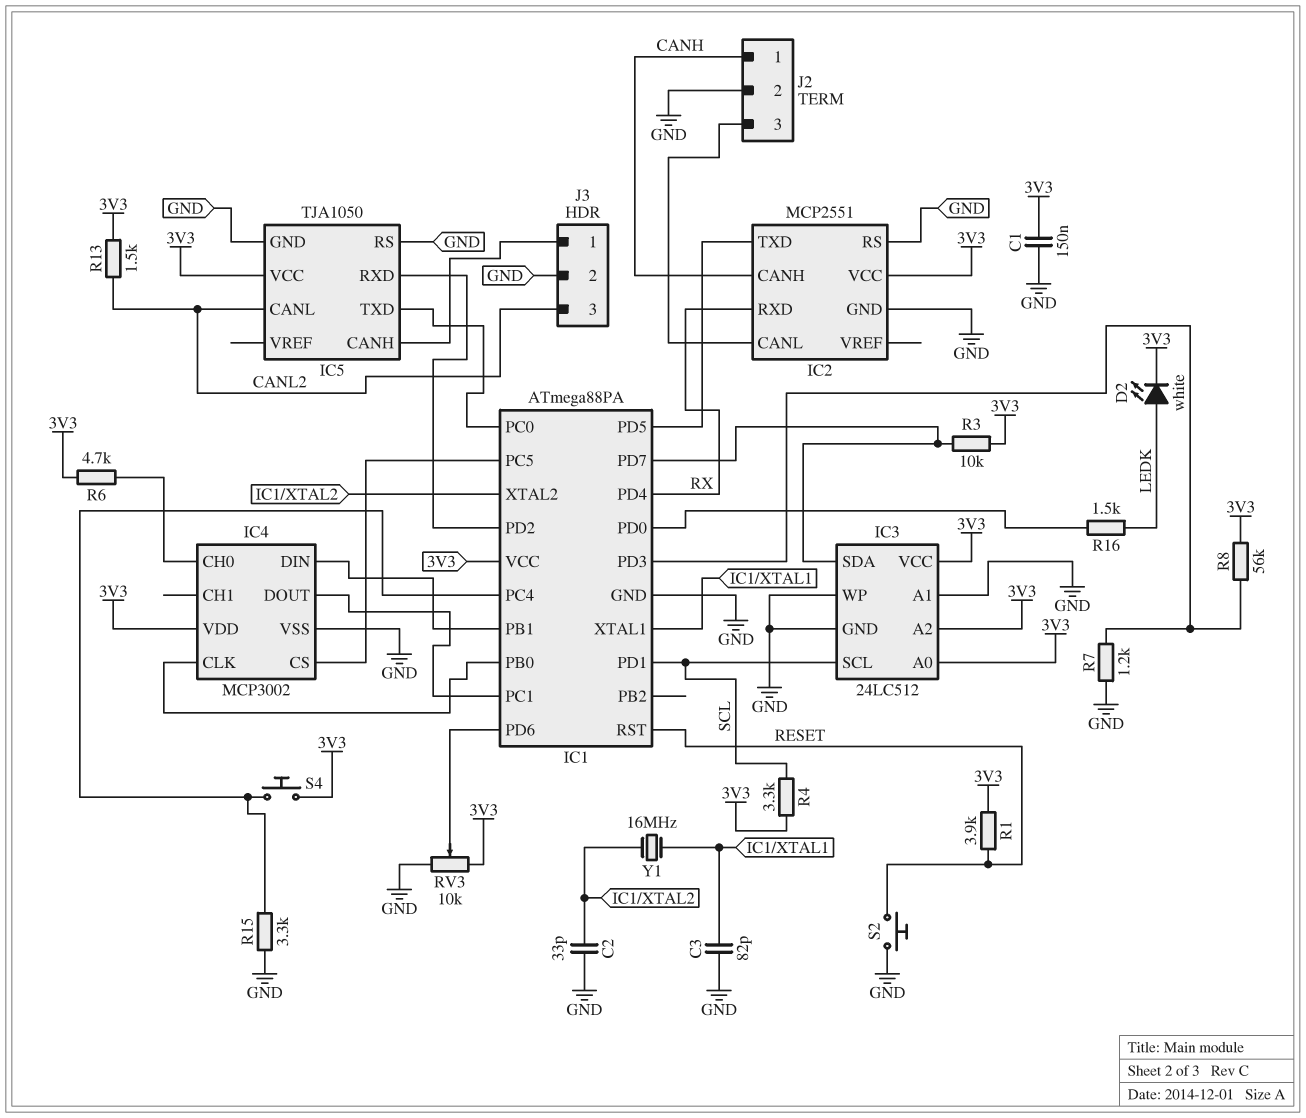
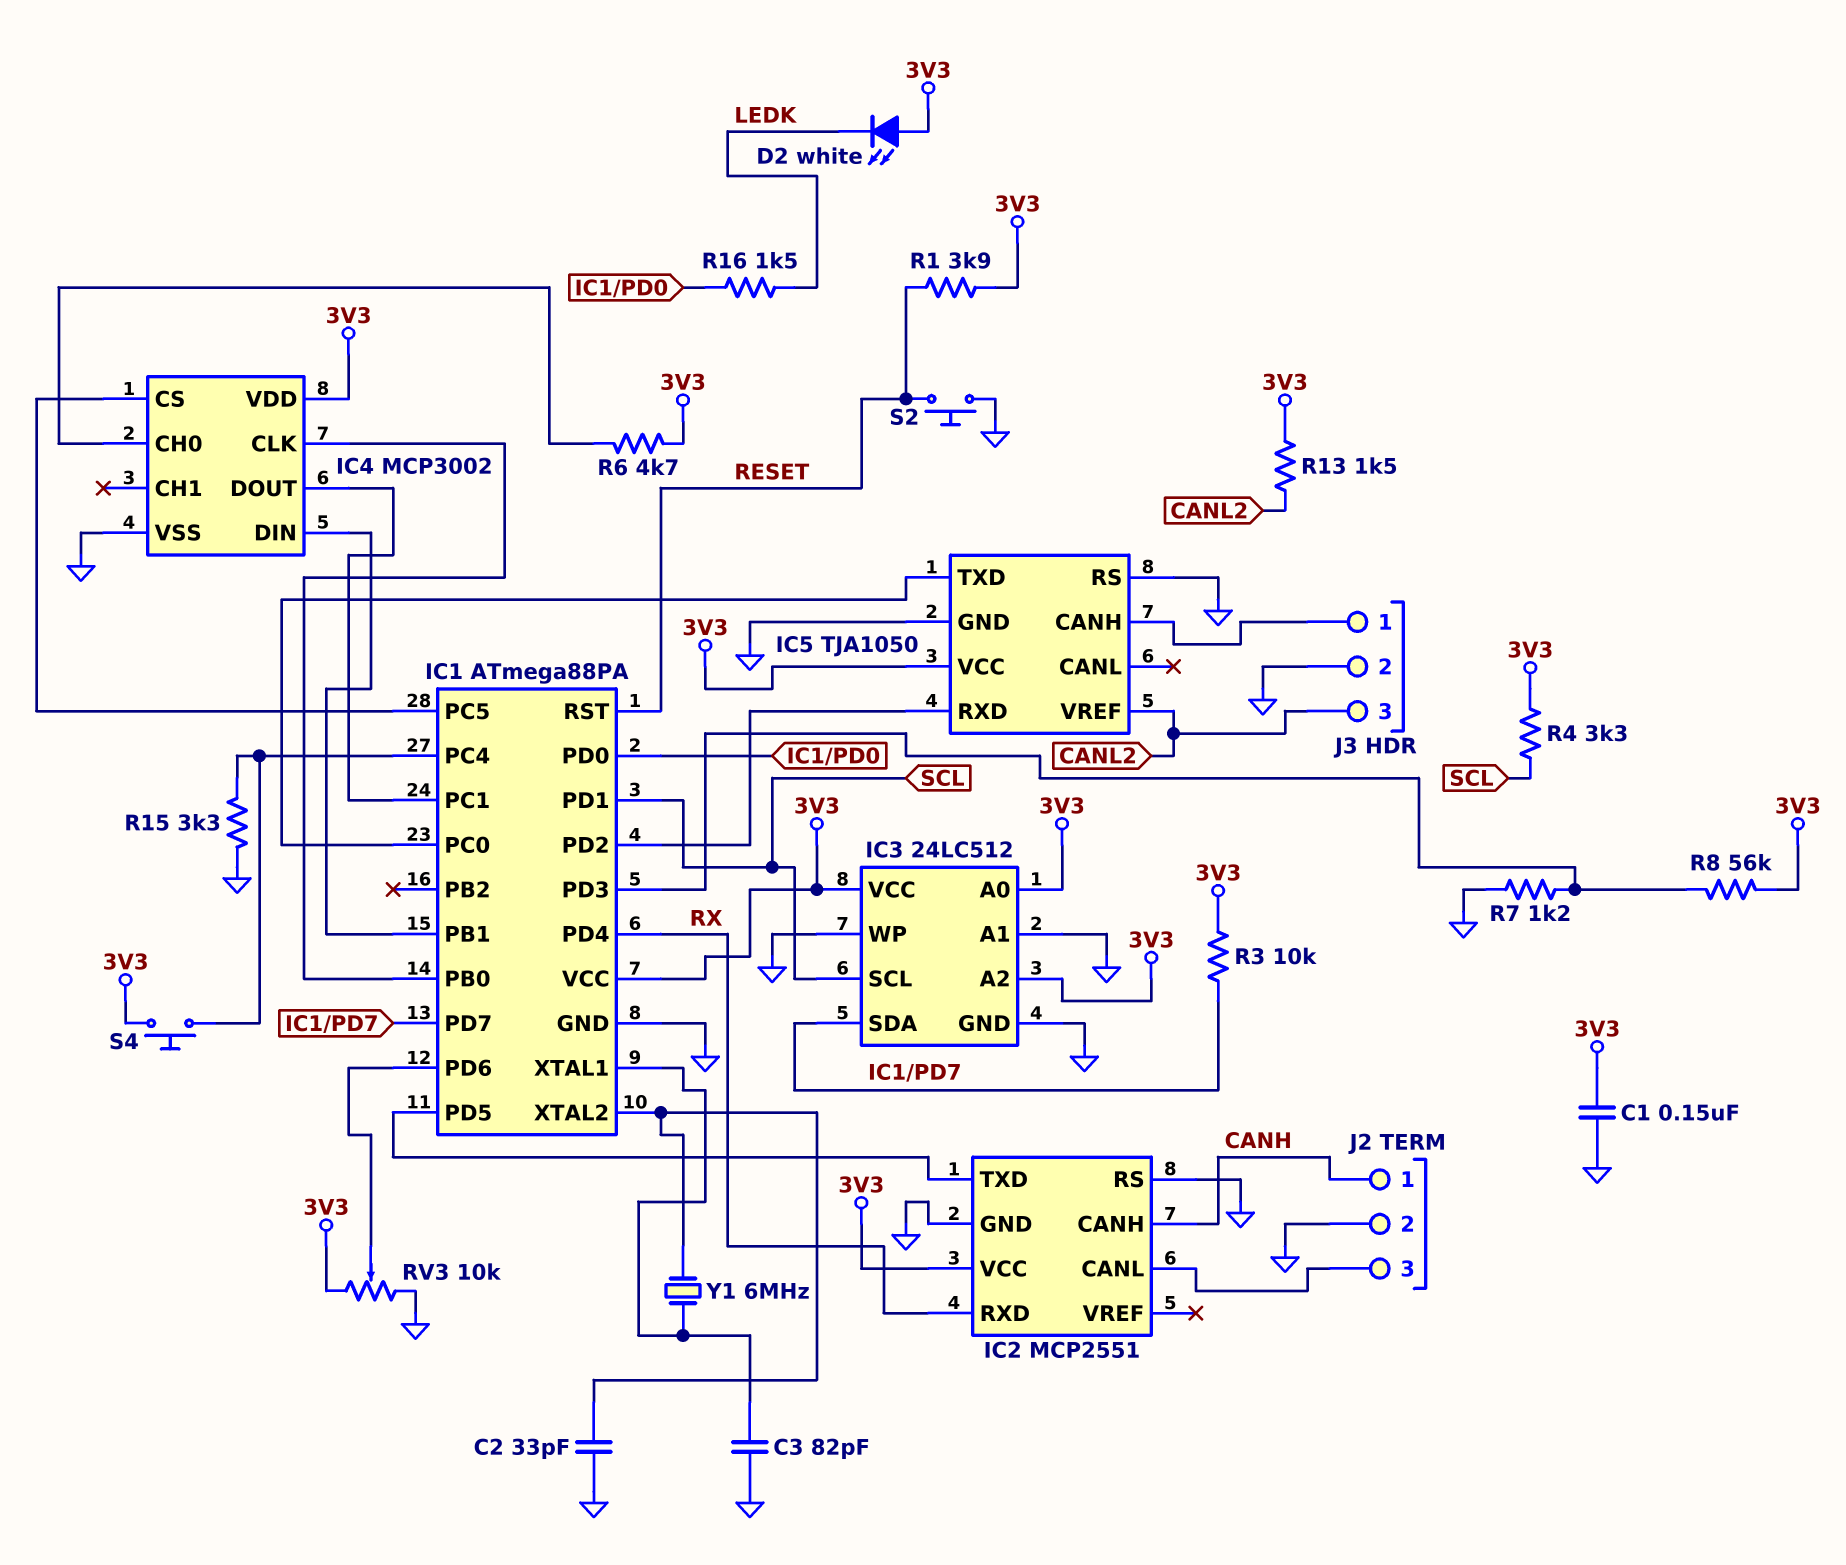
D2: LED white (A LEDK, K 3V3) -> LED white (A 3V3, K LEDK)
IC5 pin CANL: CANL2 -> none
IC5 pin VREF: none -> CANL2
Y1: 16MHz (IC1/XTAL1, IC1/XTAL2) -> 6MHz (IC1/XTAL1, IC1/XTAL2)

